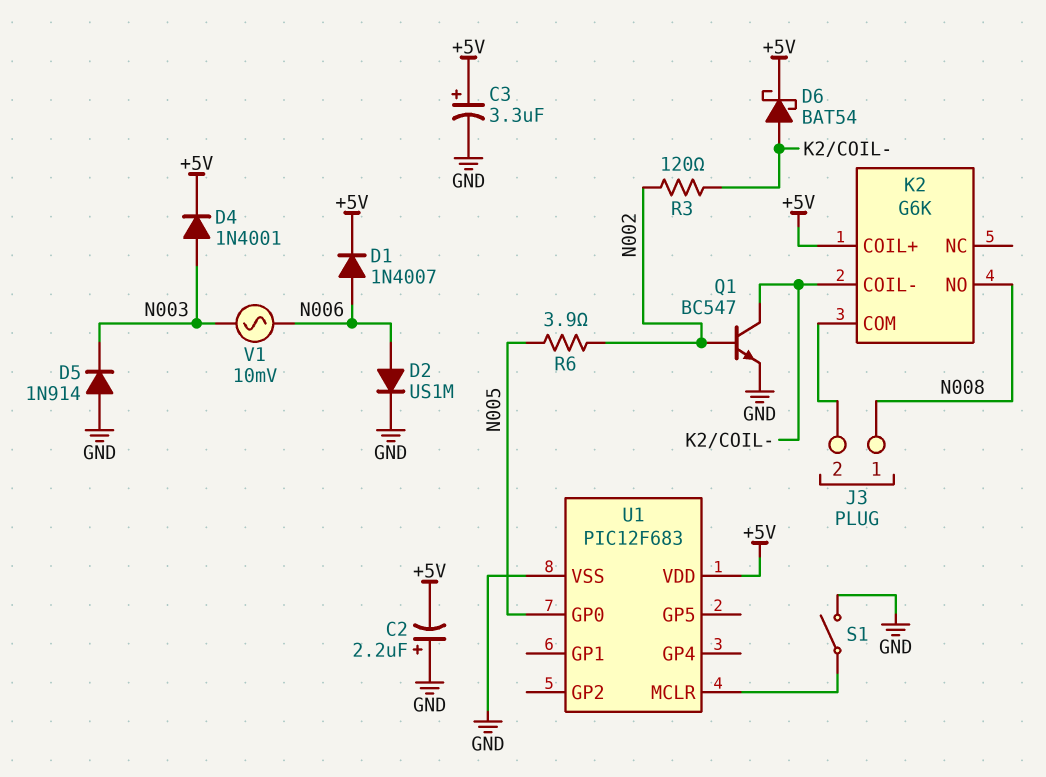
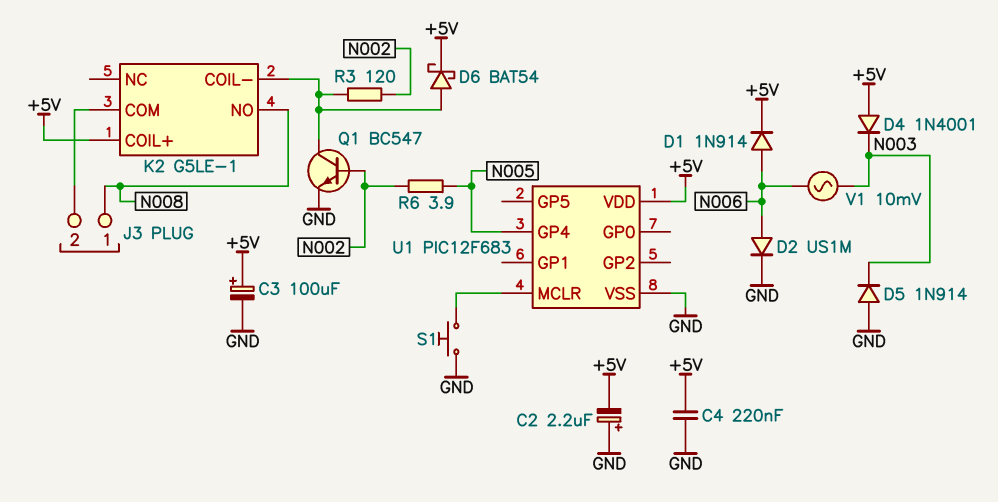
C3: 3.3uF (plus +5V, minus GND) -> 100uF (plus +5V, minus GND)
C4: none -> 220nF (+5V, GND)
D1: diode 1N4007 (A N006, K +5V) -> diode 1N914 (A N006, K +5V)
D4: diode 1N4001 (A N003, K +5V) -> diode 1N4001 (A +5V, K N003)
K2: G6K -> G5LE-1
S1: switch (GND, U1/MCLR) -> button (GND, U1/MCLR)
U1 pin GP0: N005 -> none
U1 pin GP4: none -> N005

